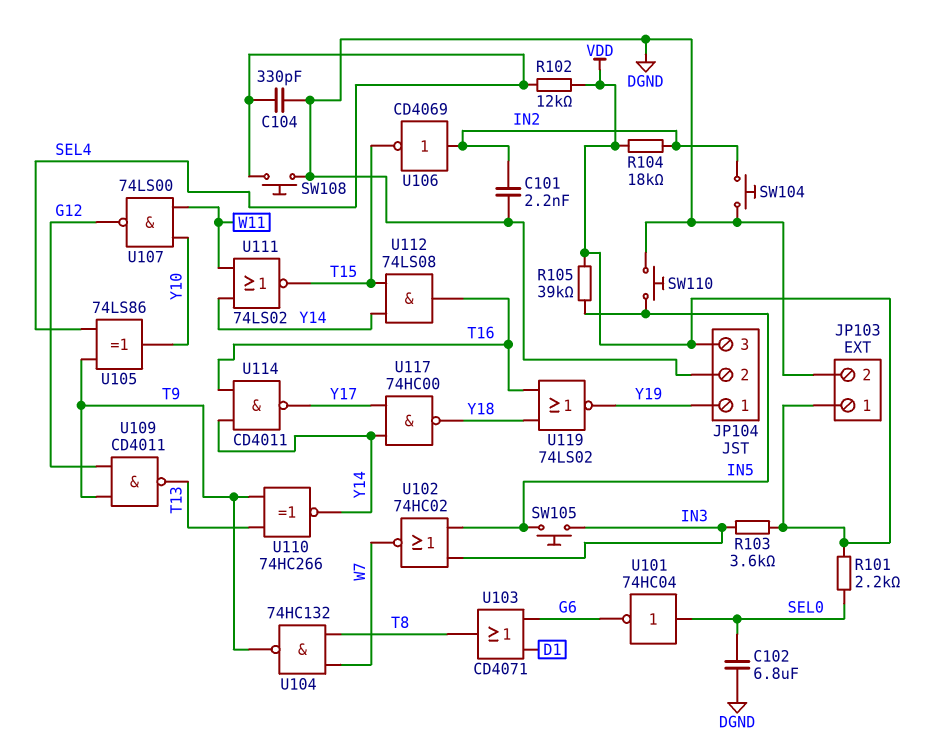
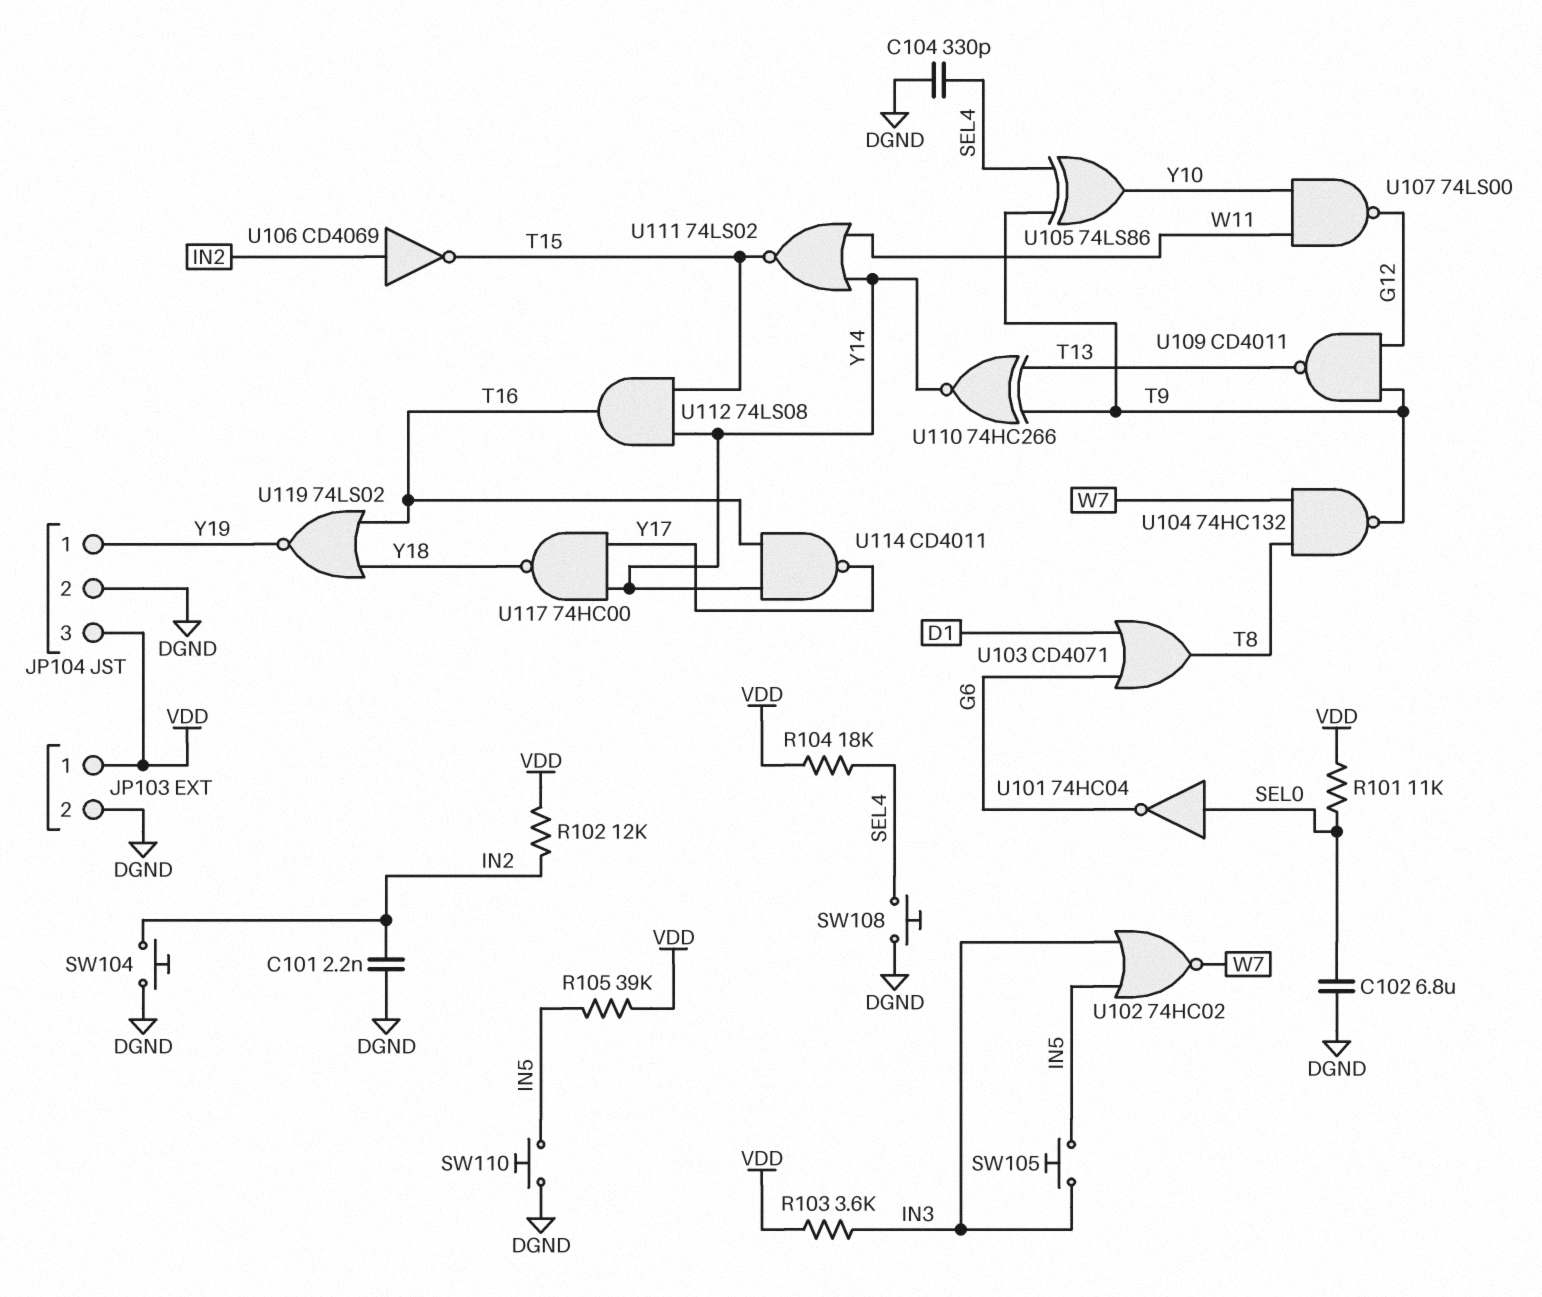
R101: 2.2k (SEL0, VDD) -> 11k (SEL0, VDD)
R102: 12k (SEL4, VDD) -> 12k (IN2, VDD)
R104: 18k (IN2, VDD) -> 18k (SEL4, VDD)

